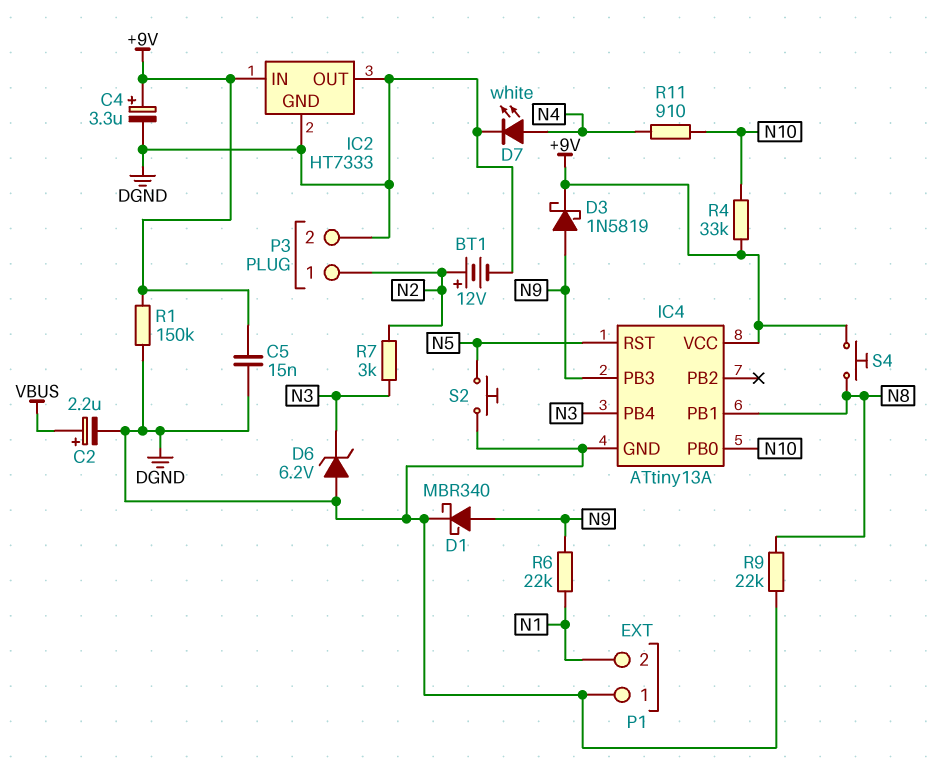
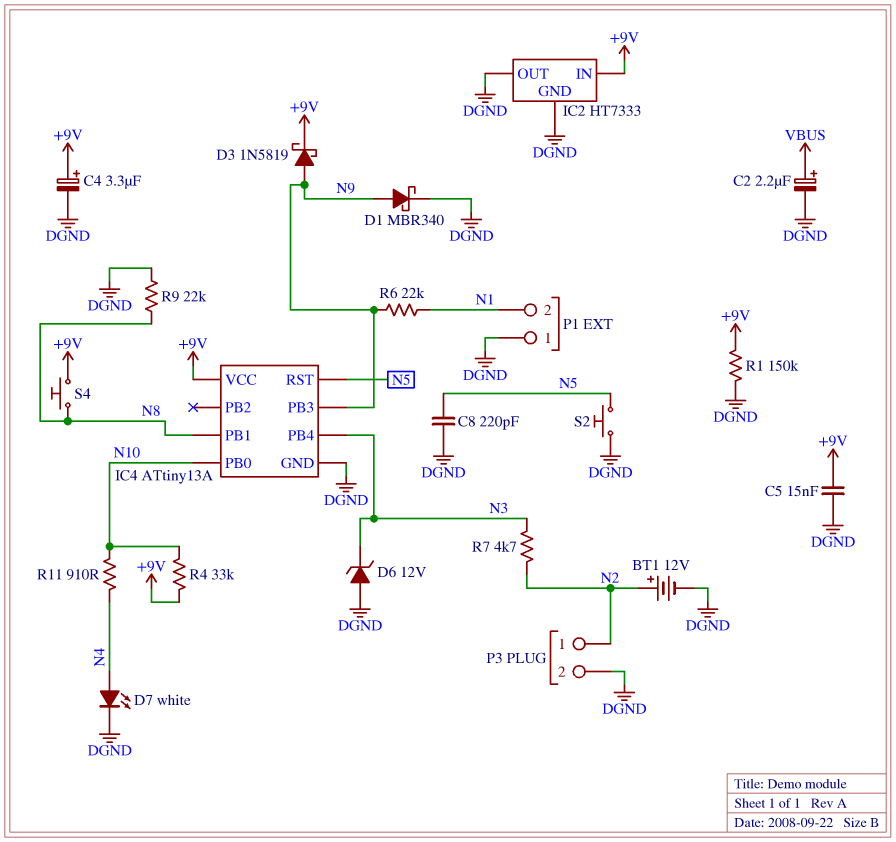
C8: none -> 220pF (DGND, N5)
D6: zener 6.2V (A DGND, K N3) -> zener 12V (A DGND, K N3)
R7: 3k (N2, N3) -> 4.7k (N2, N3)

